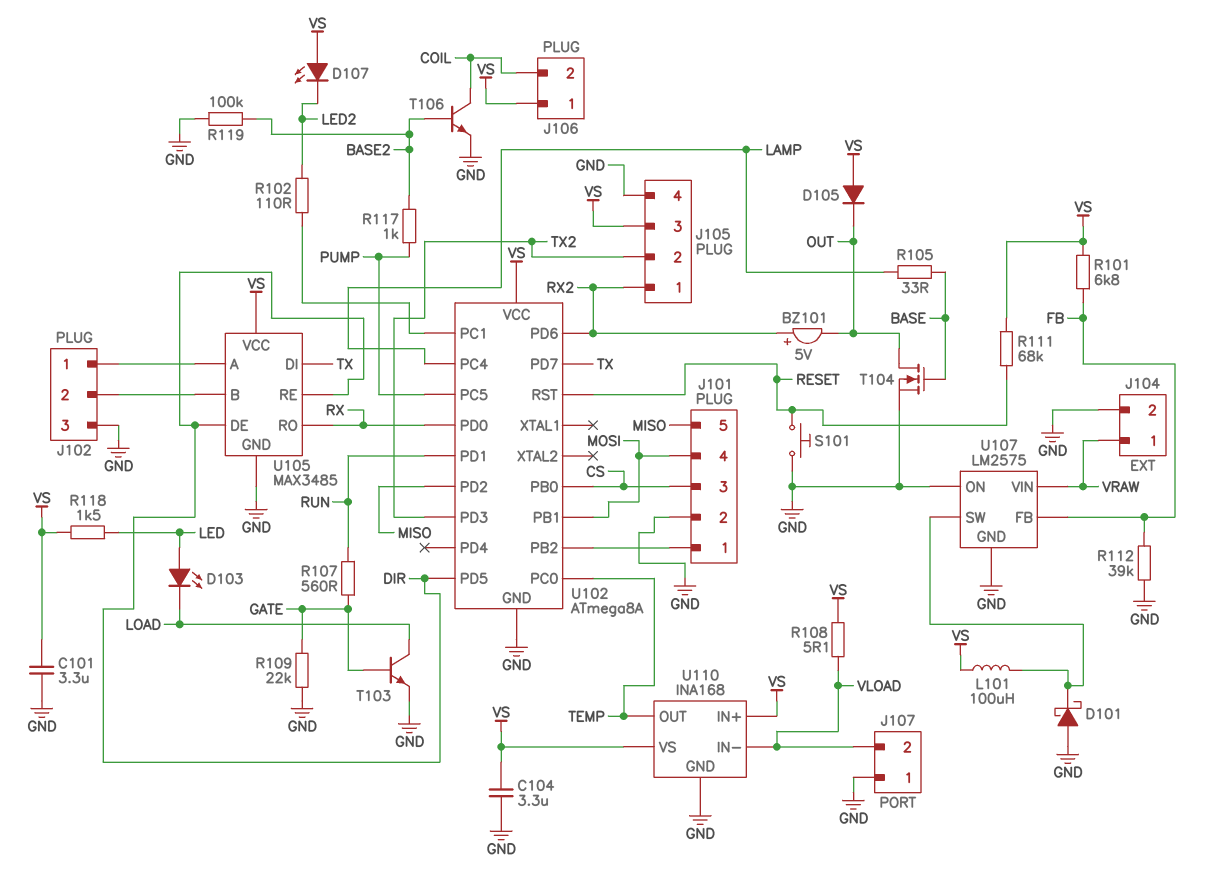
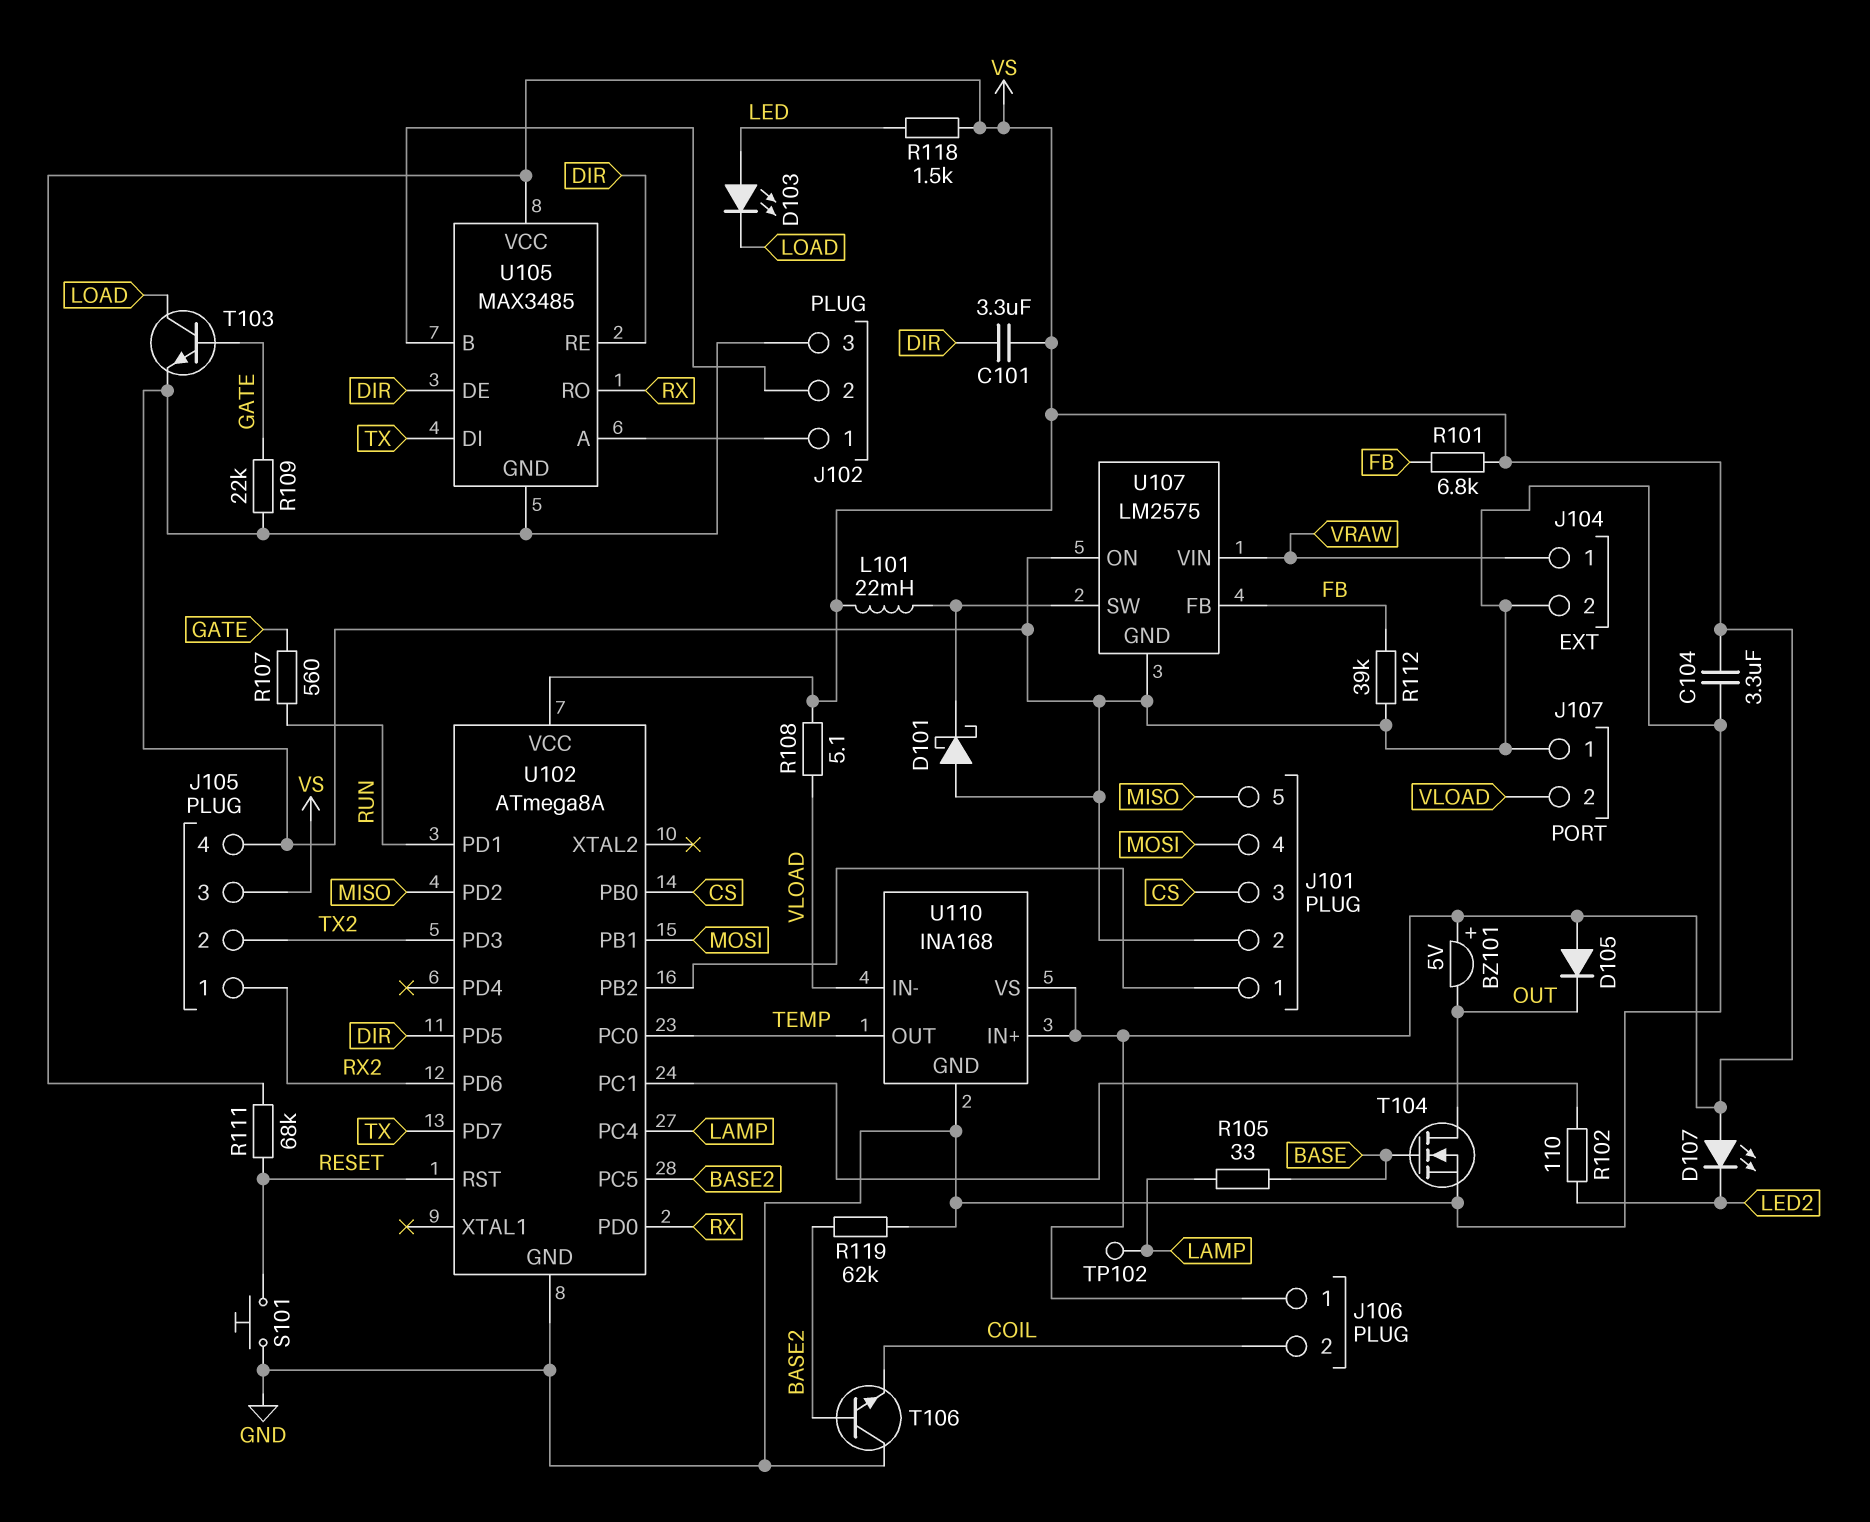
BZ101: buzzer 5V (plus RX2, minus OUT) -> buzzer 5V (plus VS, minus OUT)
C101: 3.3uF (GND, VS) -> 3.3uF (DIR, VS)
L101: 100uH (U107/SW, VS) -> 22mH (U107/SW, VS)
R117: 1k (BASE2, PUMP) -> none
R119: 100k (BASE2, GND) -> 62k (BASE2, GND)
T106: NPN (B BASE2, C COIL, E GND) -> NPN (B BASE2, C GND, E COIL)
TP102: none -> test point (LAMP)
U102 pin PC5: PUMP -> BASE2

